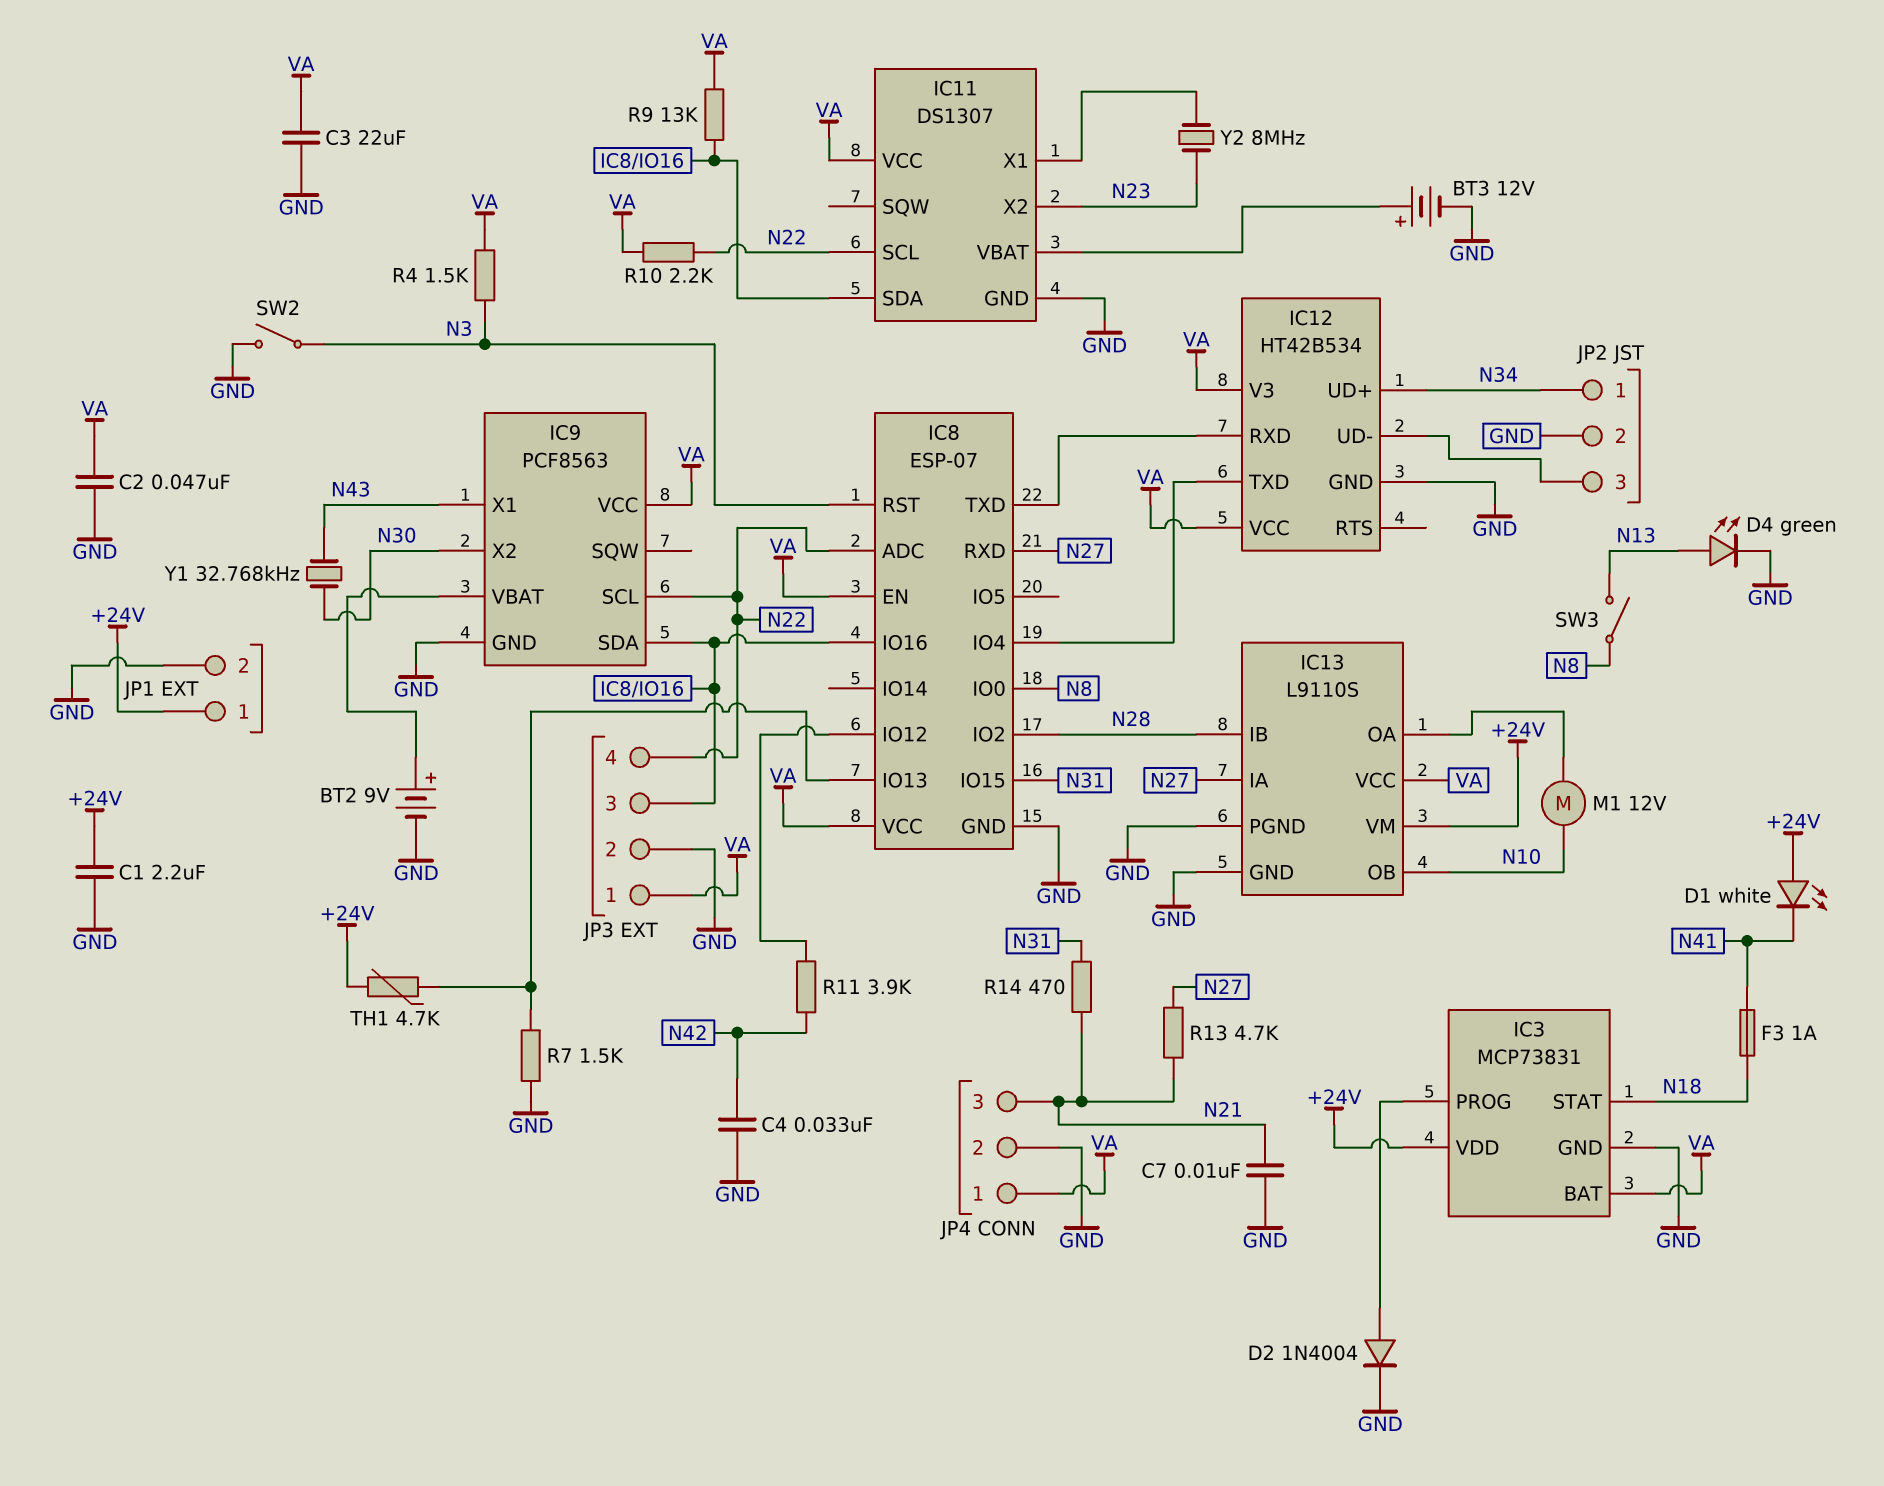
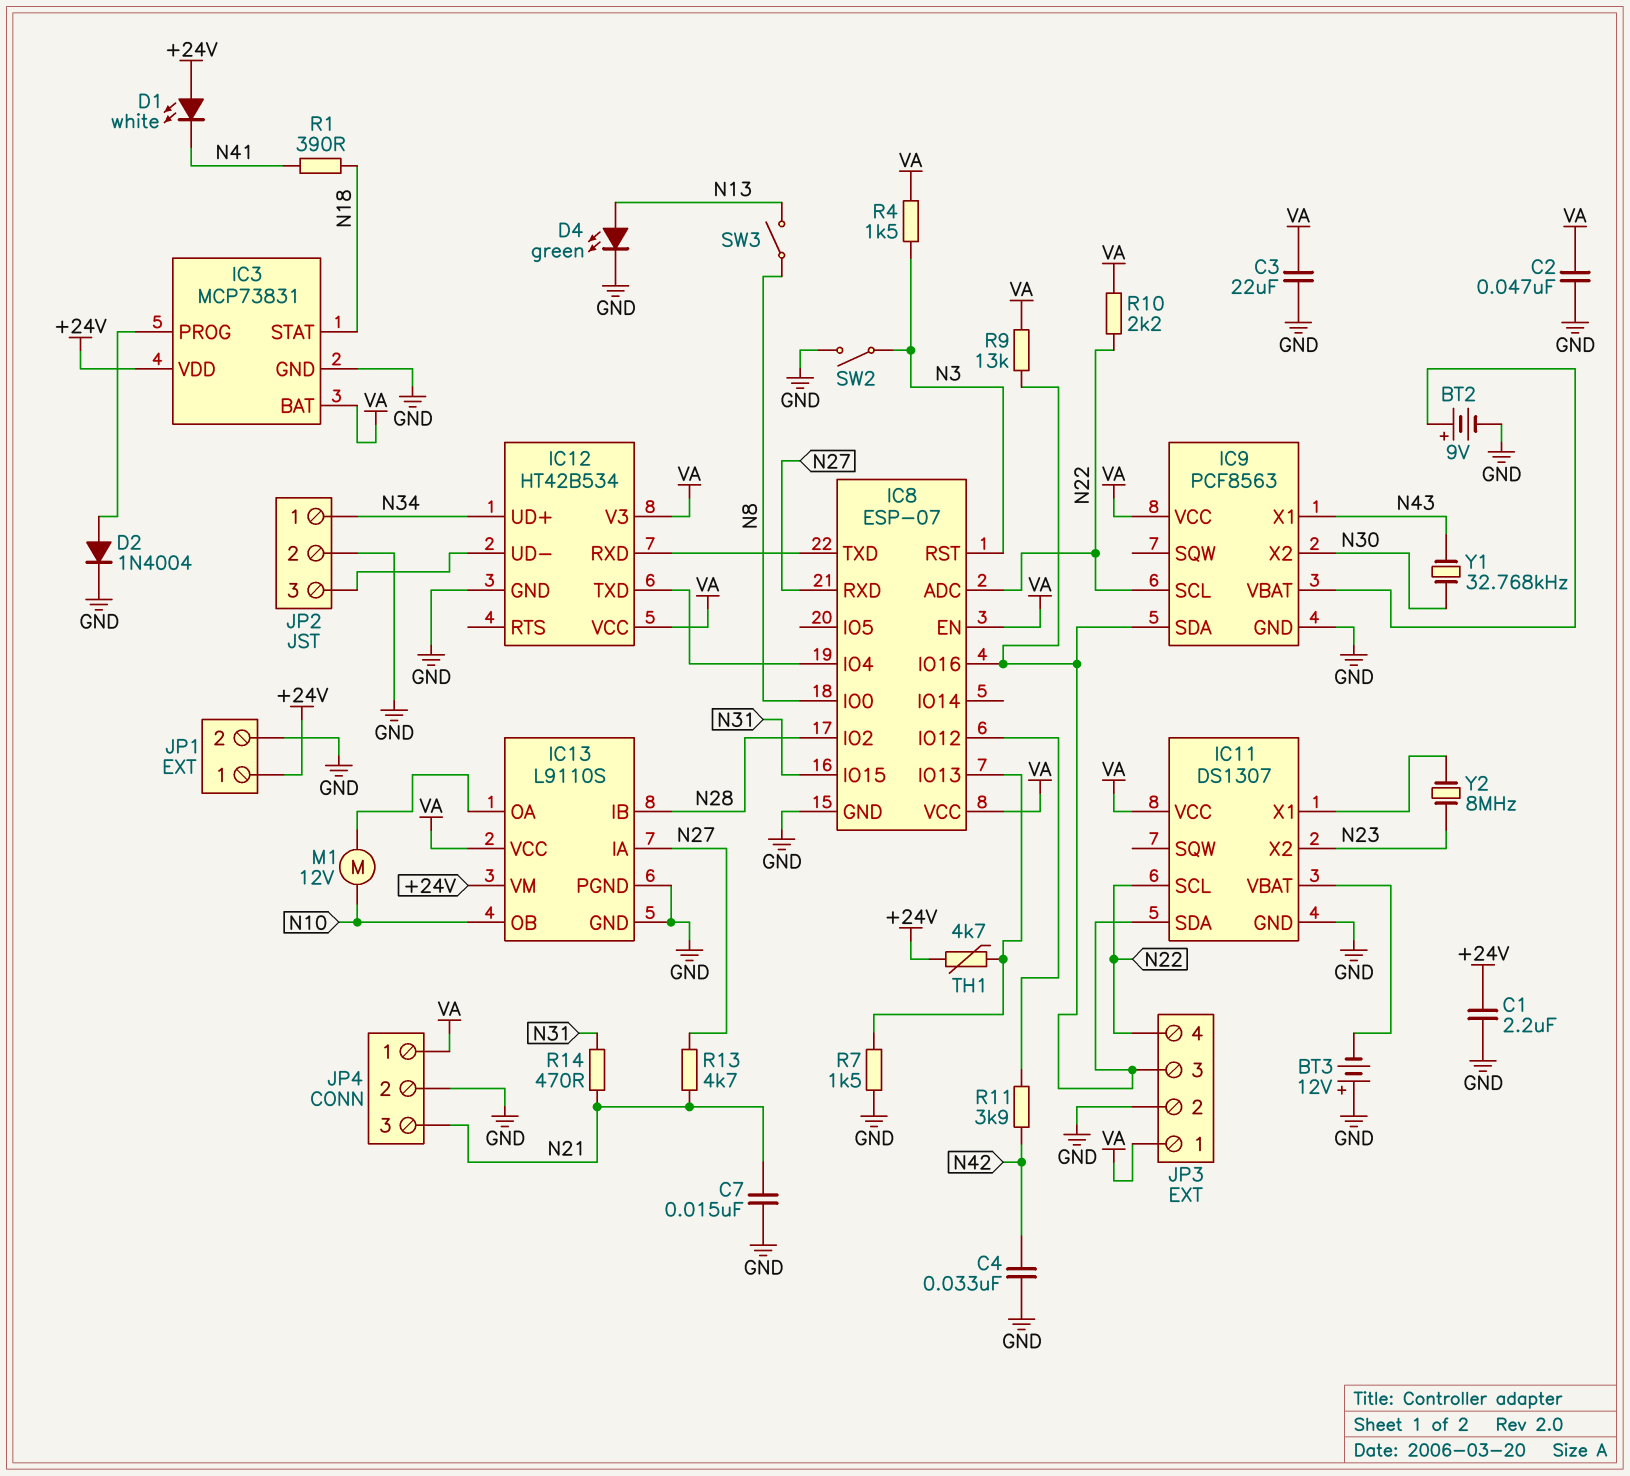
BT3: 12V (plus IC11/VBAT, minus GND) -> 12V (plus GND, minus IC11/VBAT)
C7: 10nF (GND, N21) -> 15nF (GND, N21)
F3: 1A (N18, N41) -> none
R1: none -> 390 (N18, N41)

